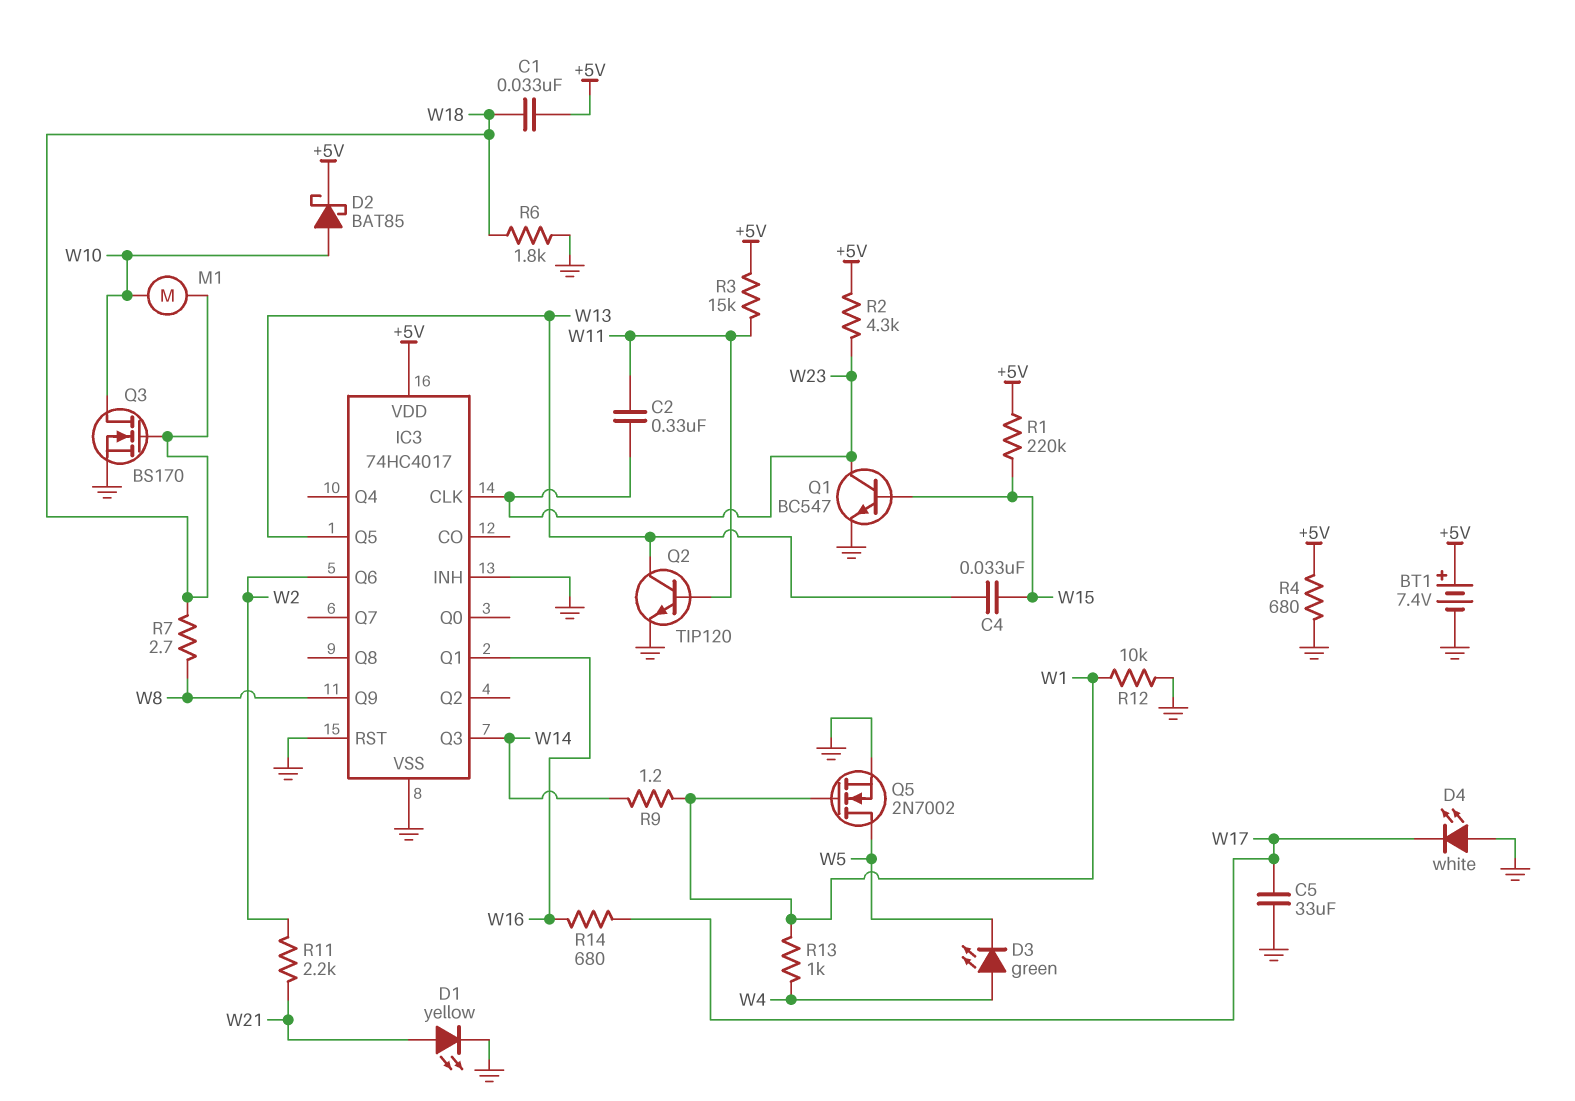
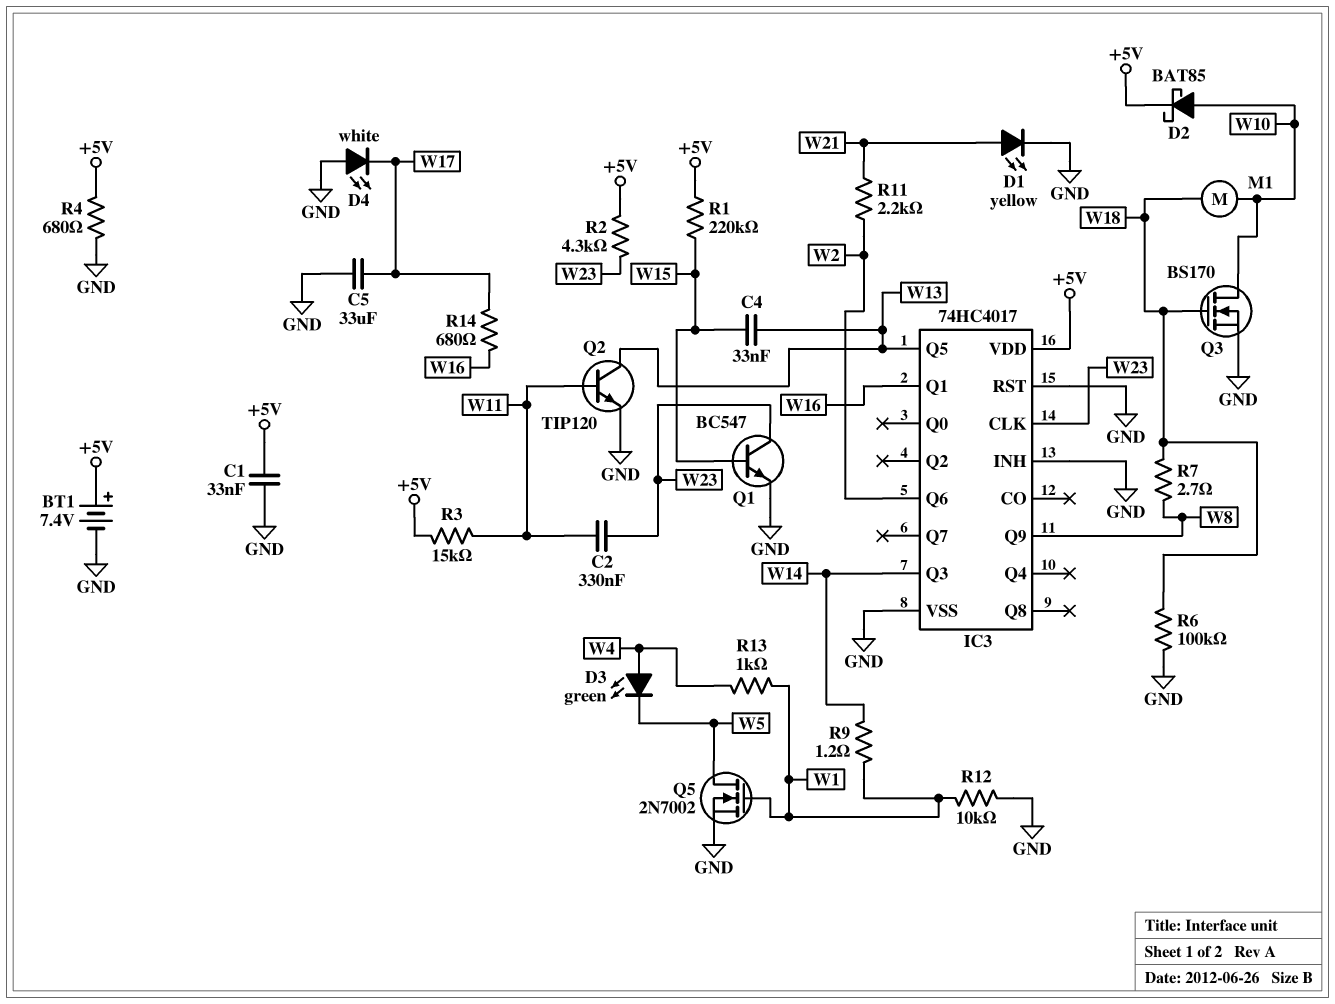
C1: 33nF (+5V, W18) -> 33nF (+5V, GND)
R6: 1.8k (GND, W18) -> 100k (GND, W18)

